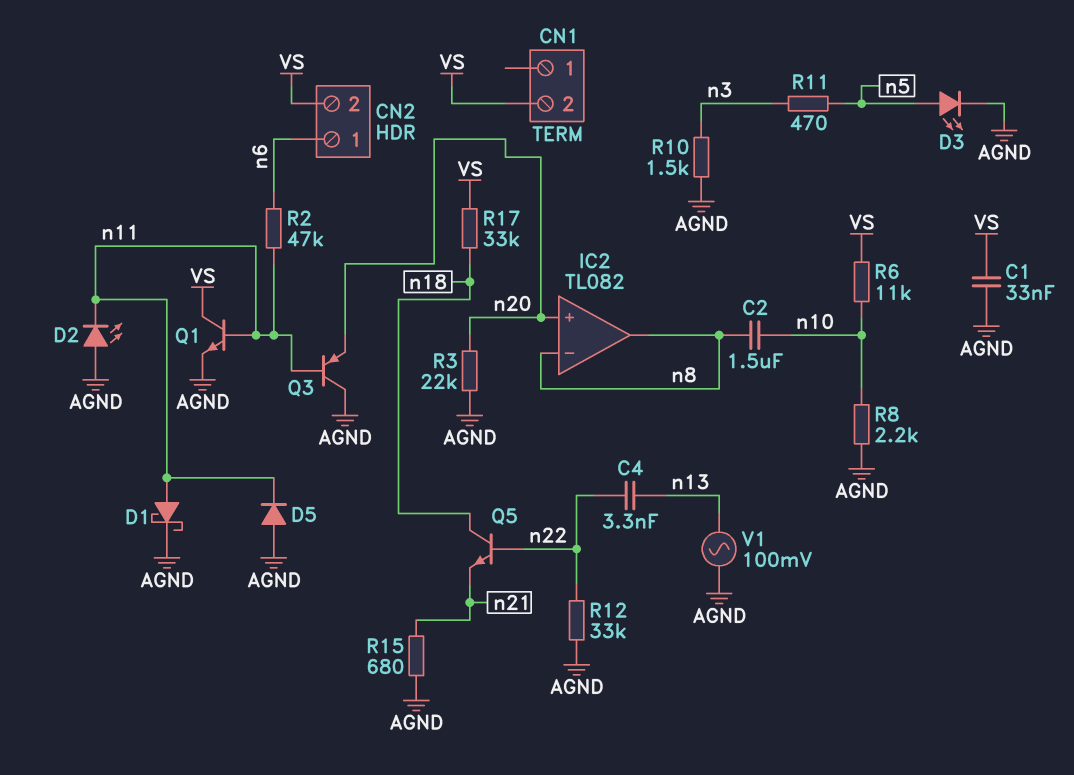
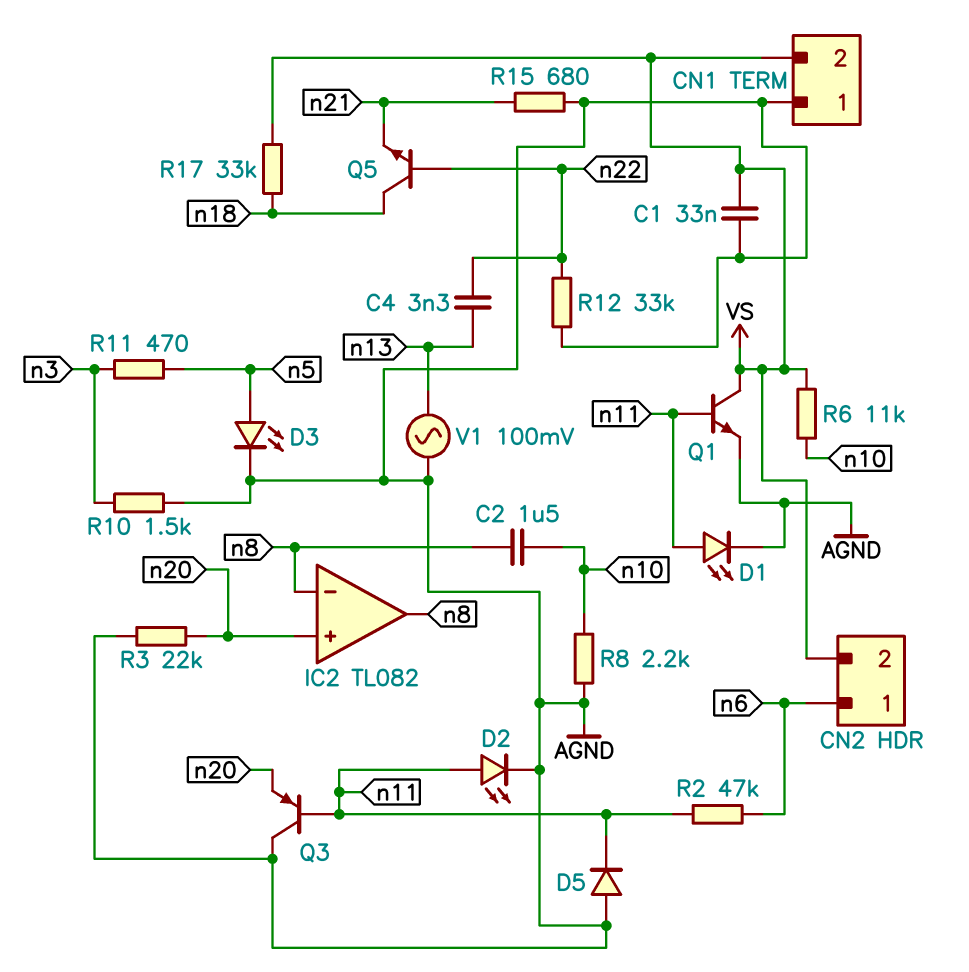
CN1 pin 1: none -> AGND
D1: schottky (A n11, K AGND) -> LED (A n11, K AGND)
D2: LED (A AGND, K n11) -> LED (A n11, K AGND)

